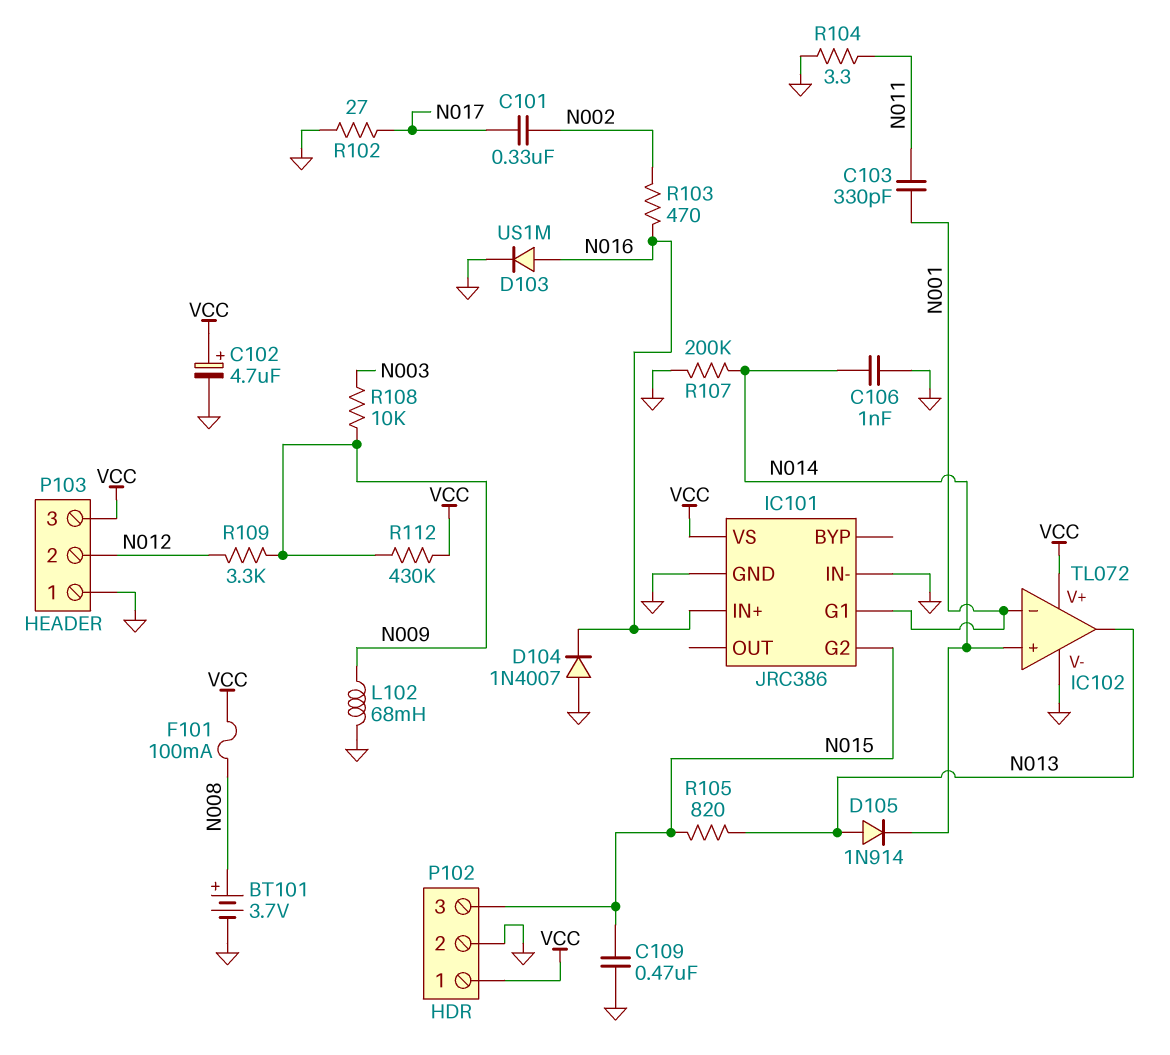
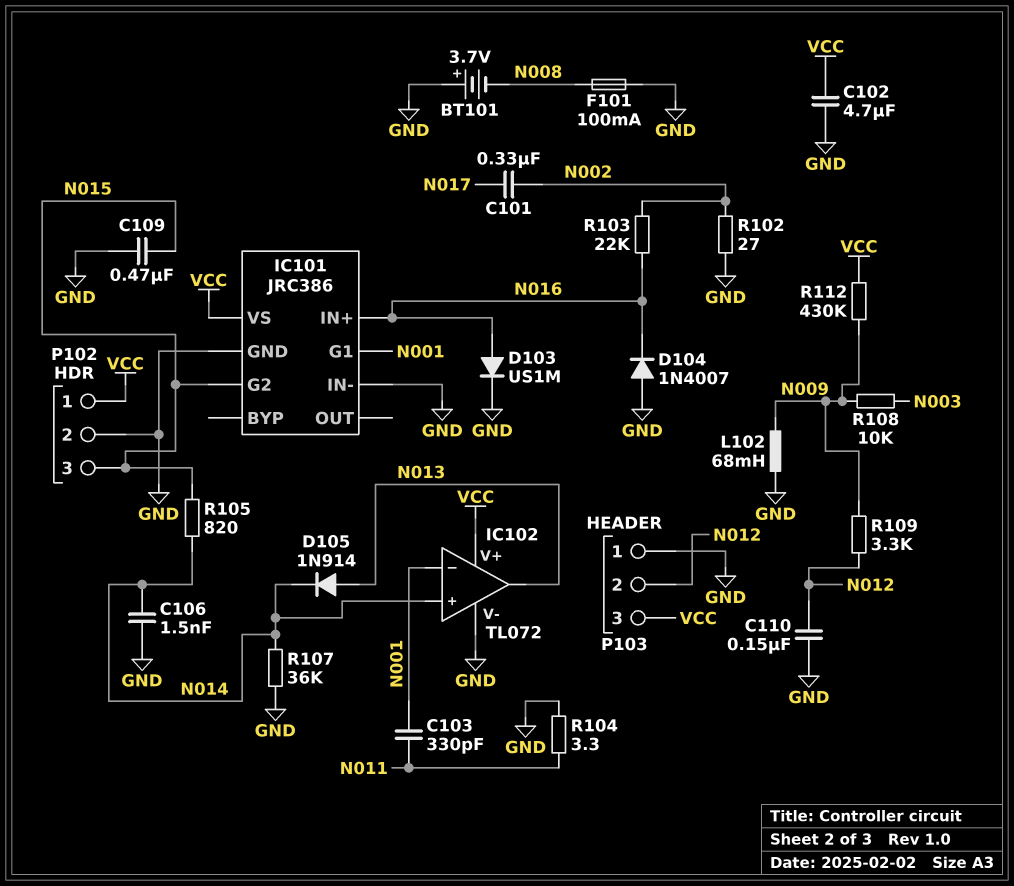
BT101: 3.7V (plus N008, minus GND) -> 3.7V (plus GND, minus N008)
C102: 4.7uF (plus VCC, minus GND) -> 4.7uF (GND, VCC)
C106: 1nF (GND, N014) -> 1.5nF (GND, N014)
C110: none -> 150nF (GND, N012)
F101: 100mA (N008, VCC) -> 100mA (GND, N008)
R102: 27 (GND, N017) -> 27 (GND, N002)
R103: 470 (N002, N016) -> 22k (N002, N016)
R105: 820 (N013, N015) -> 820 (N014, N015)
R107: 200k (GND, N014) -> 36k (GND, N014)

